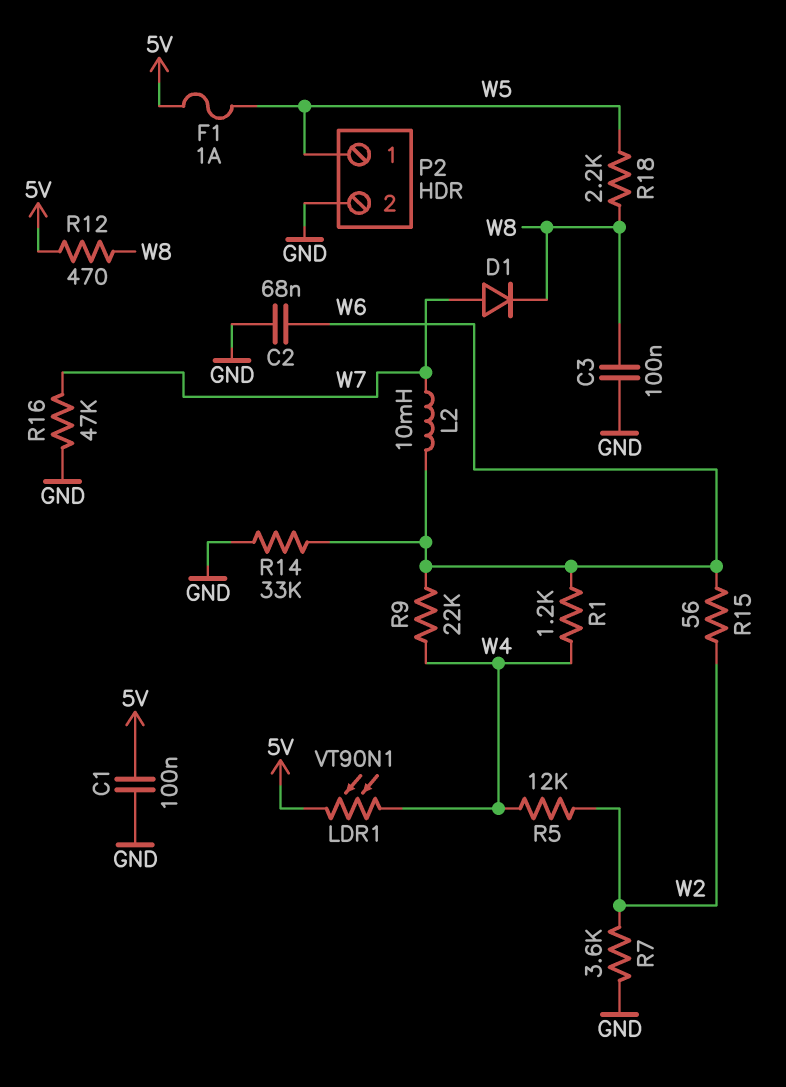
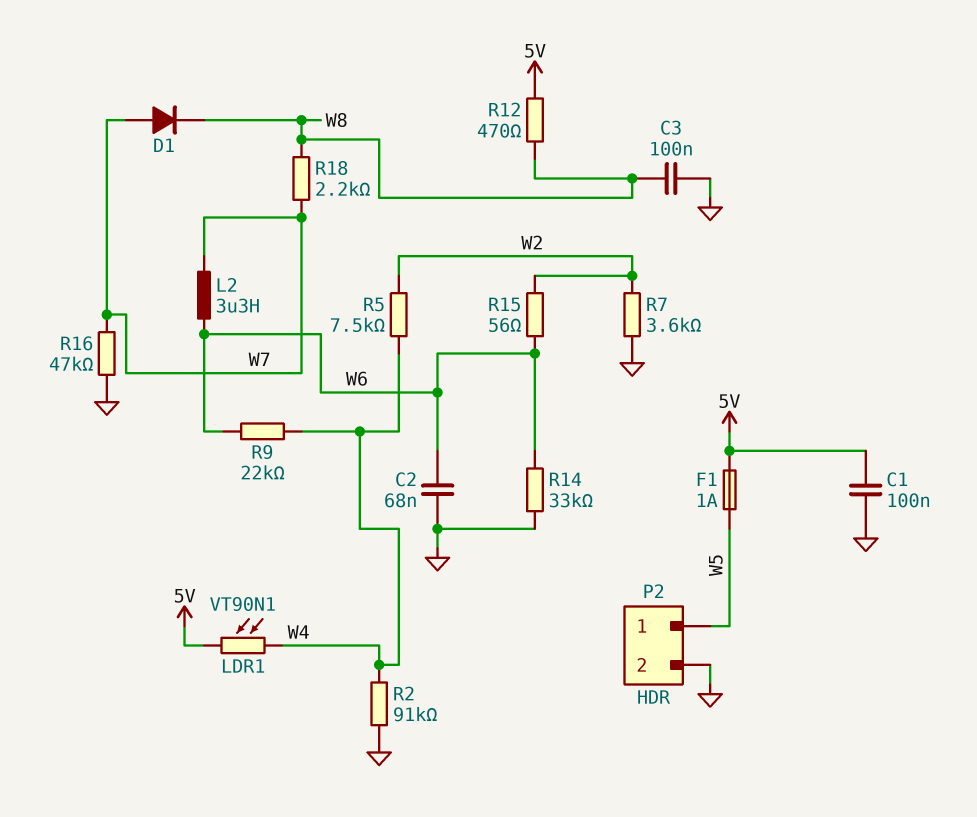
L2: 10mH (W6, W7) -> 3.3uH (W6, W7)
R1: 1.2k (W4, W6) -> none
R2: none -> 91k (GND, W4)
R5: 12k (W2, W4) -> 7.5k (W2, W4)
R18: 2.2k (W5, W8) -> 2.2k (W7, W8)

